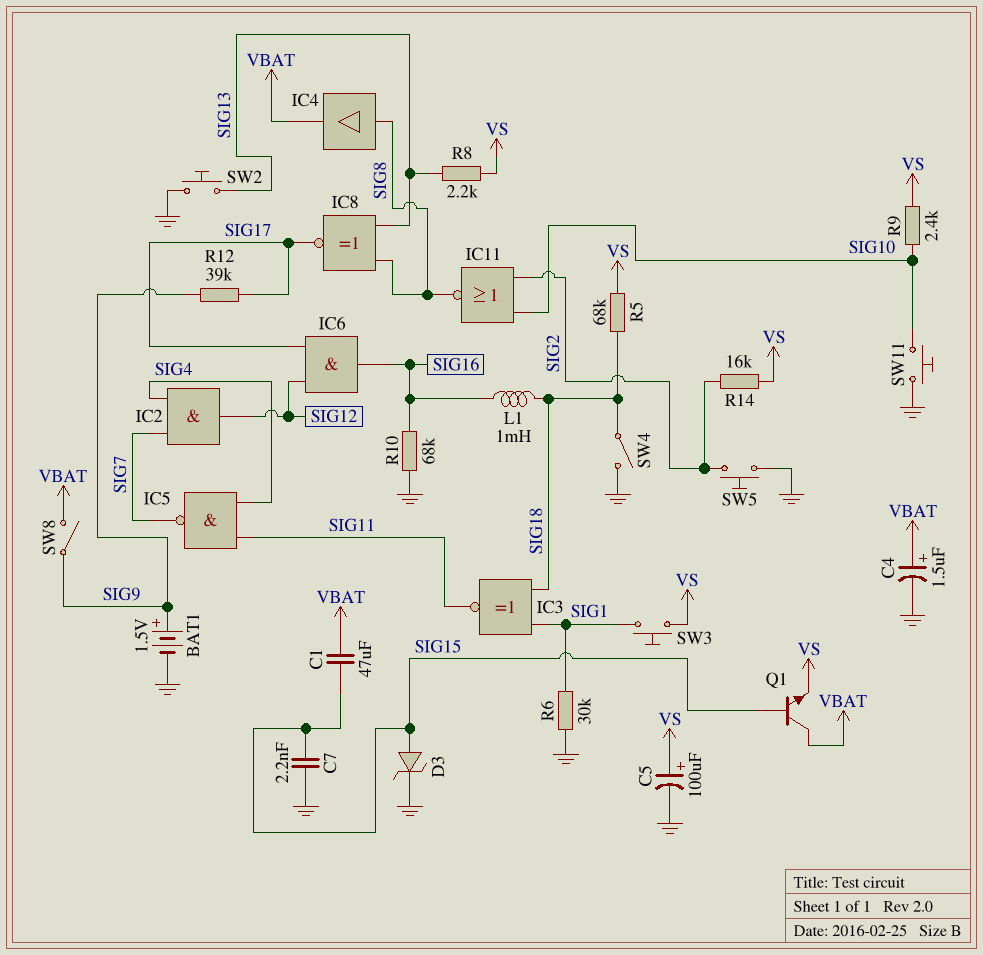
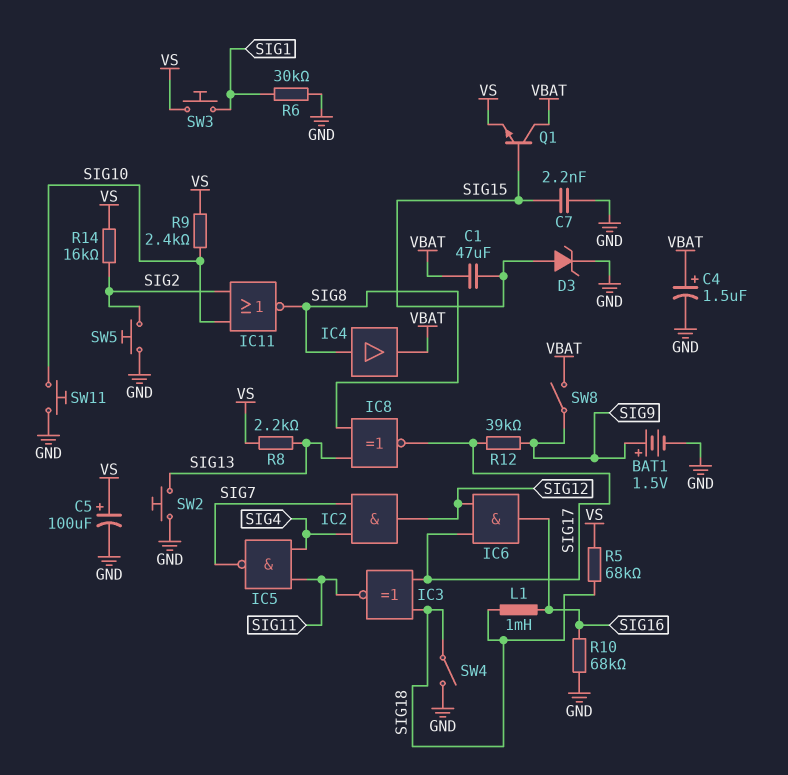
IC3: XNOR (in SIG1, in SIG18, out SIG11) -> XNOR (in SIG17, in SIG18, out SIG11)

